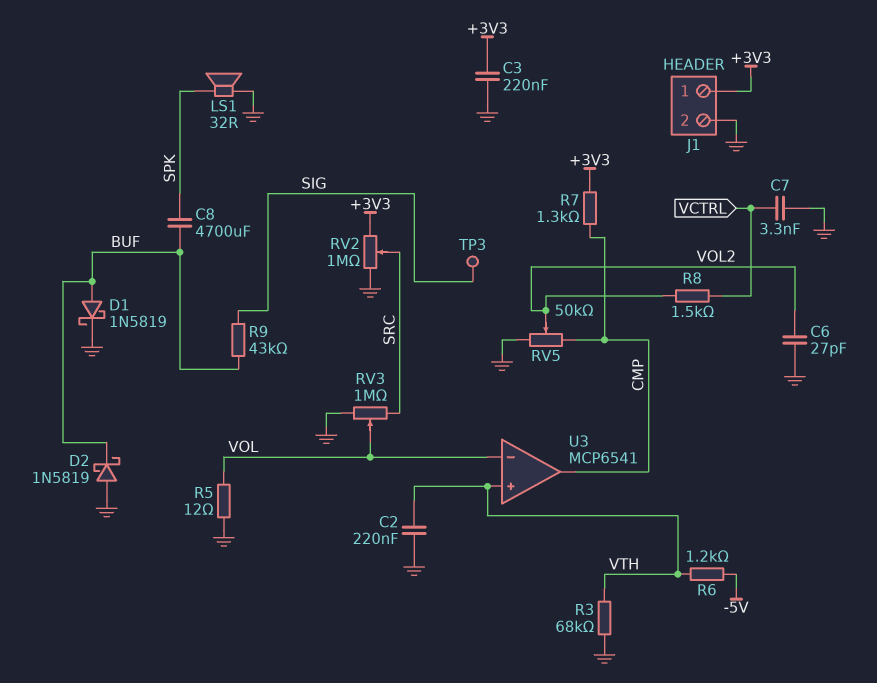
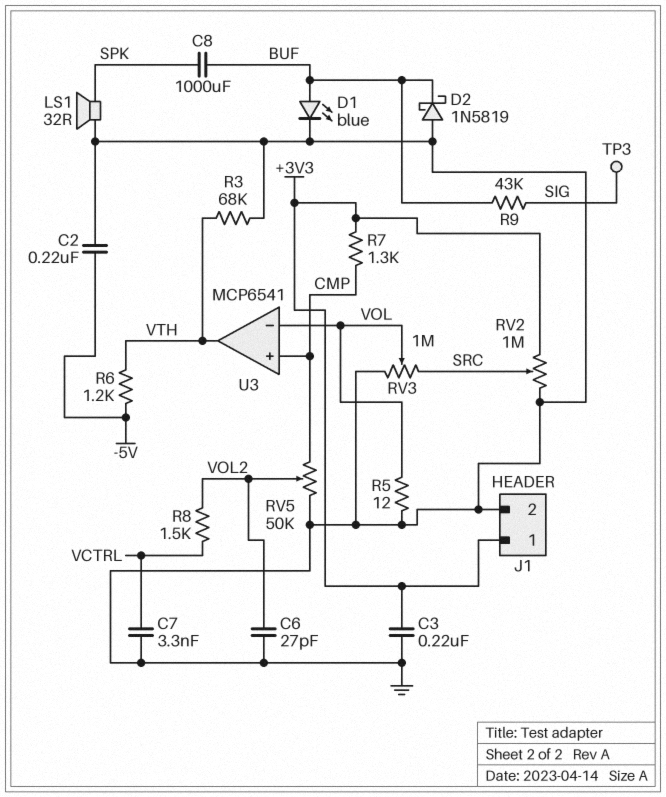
C2: 220nF (GND, VTH) -> 220nF (-5V, GND)
C8: 4700uF (BUF, SPK) -> 1000uF (BUF, SPK)
D1: schottky 1N5819 (A BUF, K GND) -> LED blue (A BUF, K GND)
U3 pin in+: VTH -> CMP
U3 pin out: CMP -> VTH

